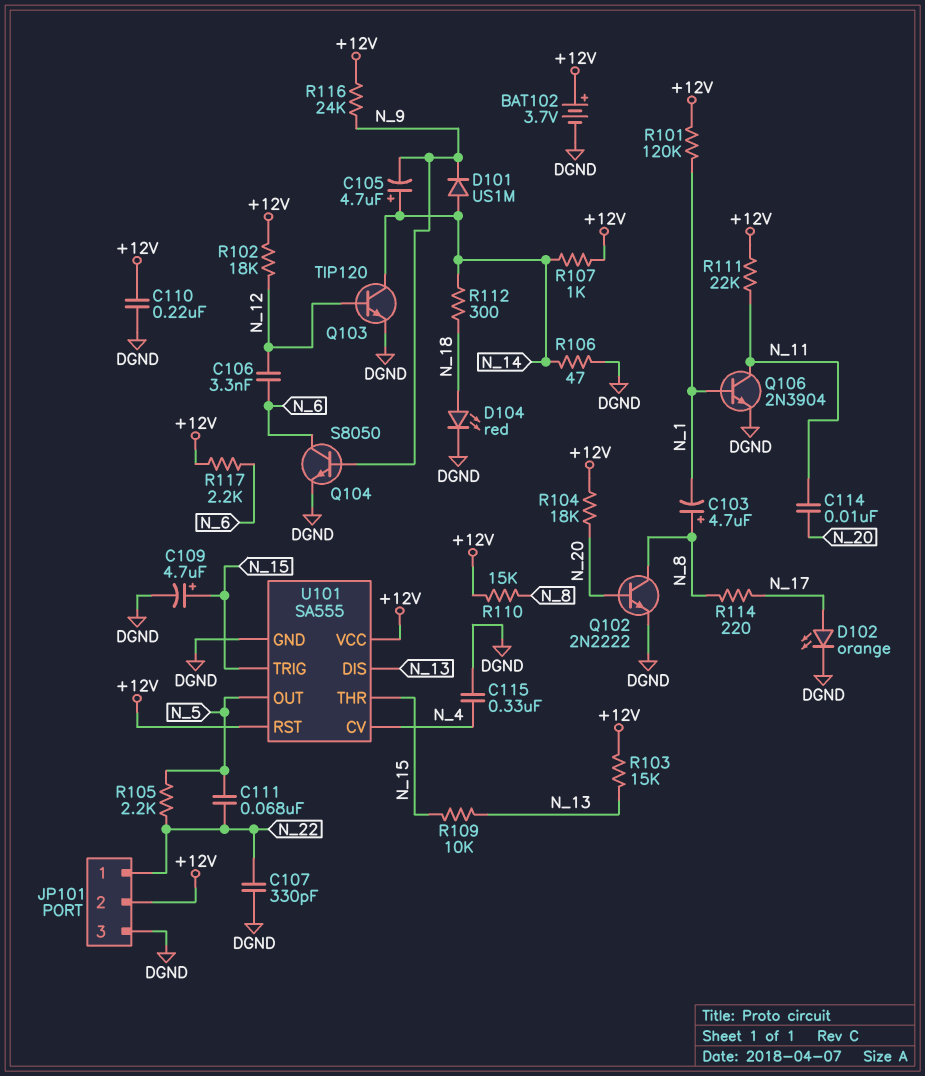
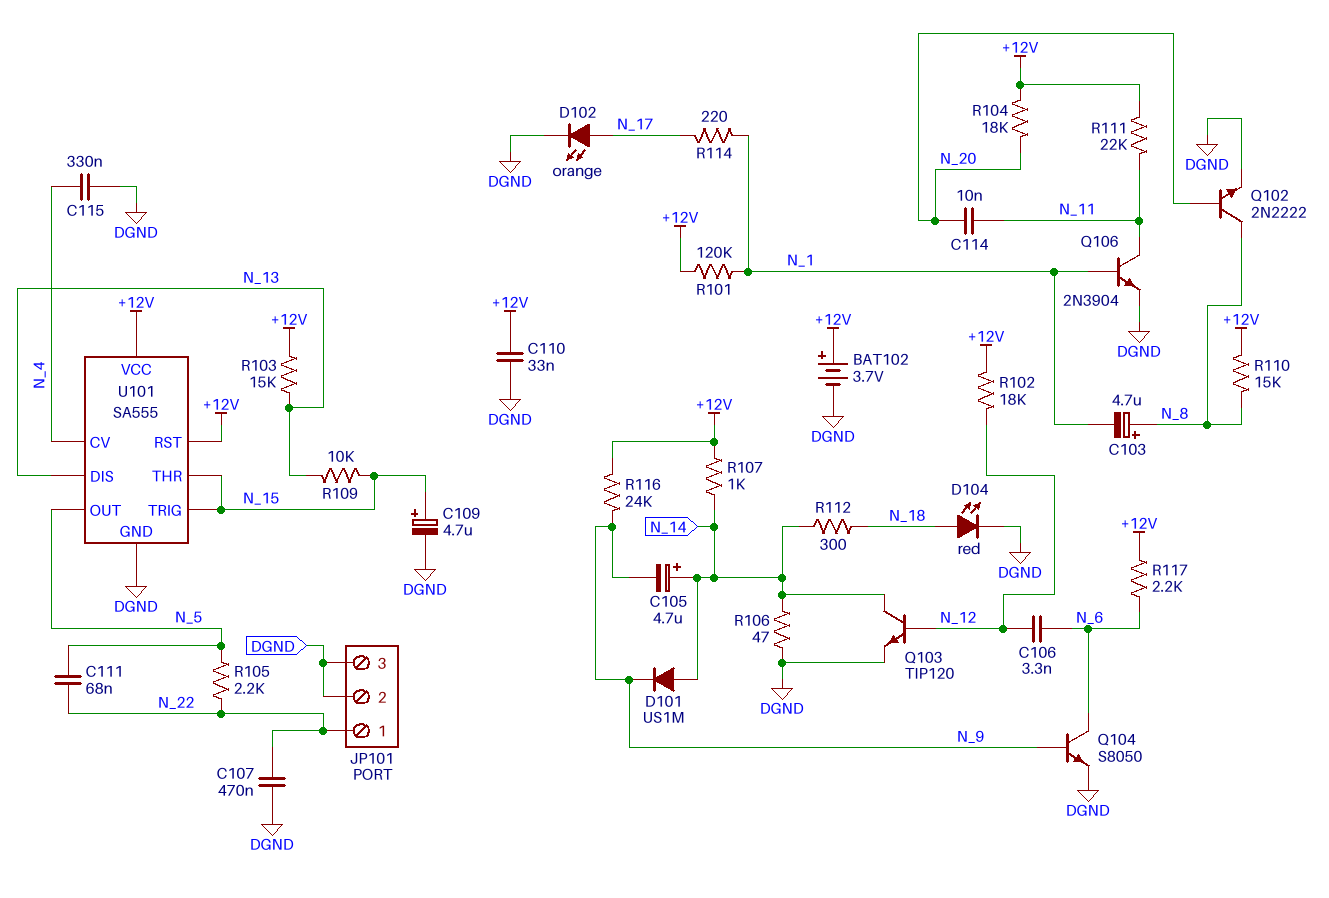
C107: 330pF (DGND, N_22) -> 470nF (DGND, N_22)
C110: 220nF (+12V, DGND) -> 33nF (+12V, DGND)
JP101 pin 2: +12V -> DGND
R114: 220 (N_8, N_17) -> 220 (N_1, N_17)

